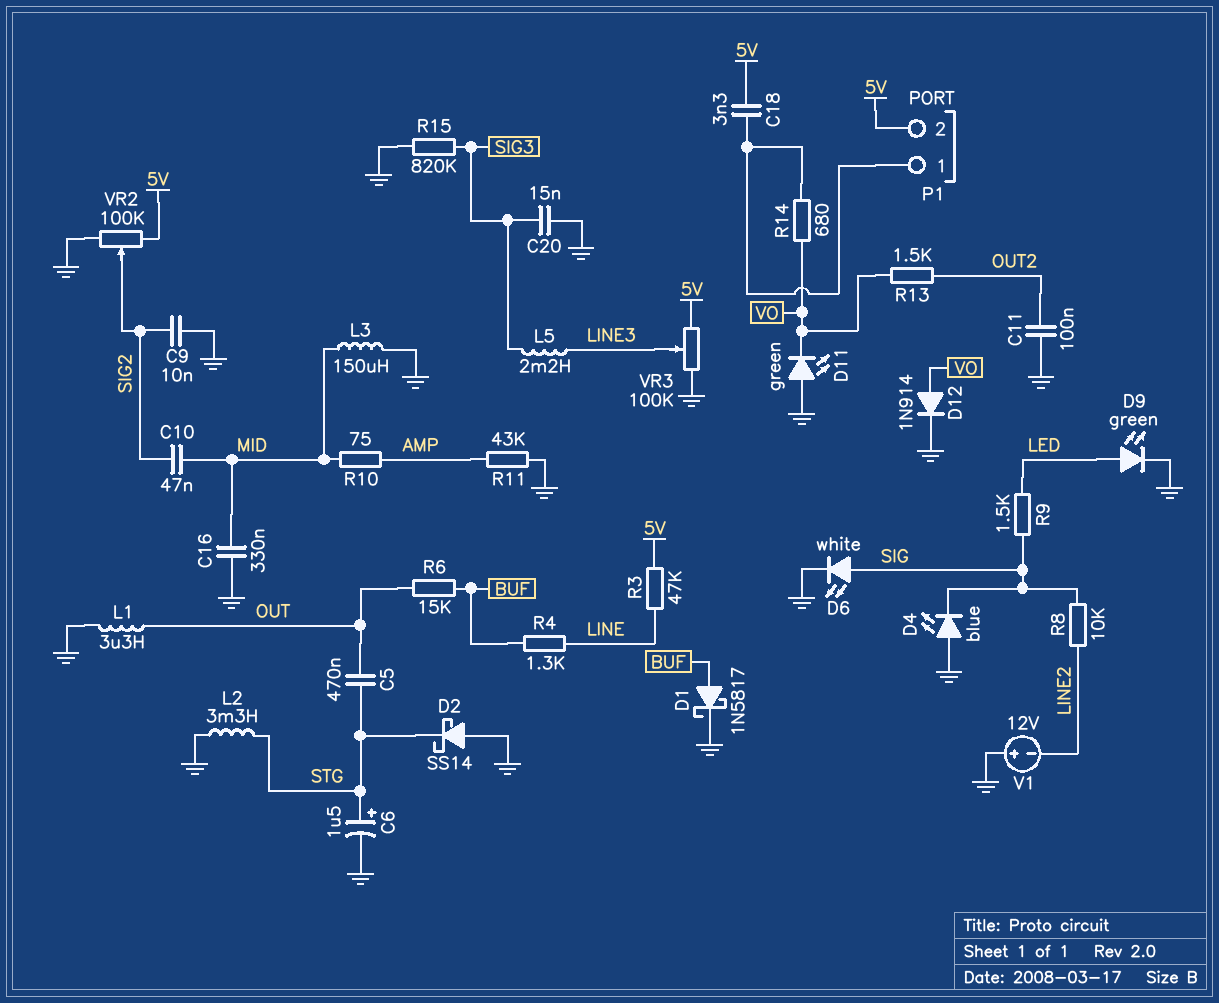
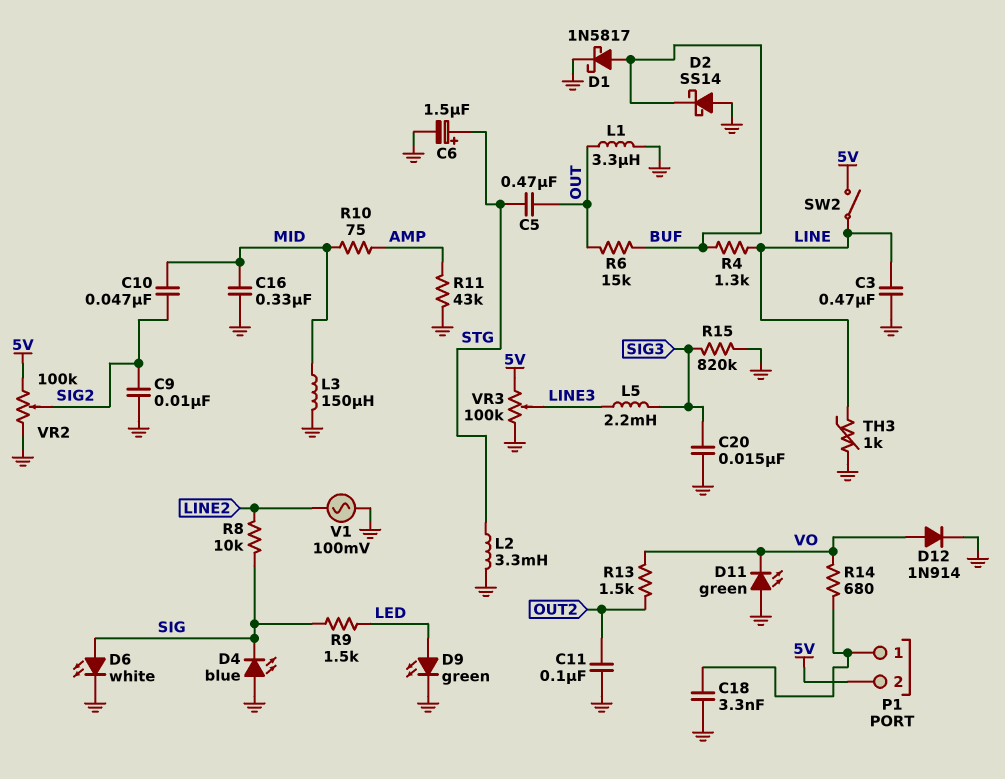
C3: none -> 470nF (GND, LINE)
C18: 3.3nF (5V, P1/1) -> 3.3nF (GND, P1/1)
D2: schottky SS14 (A GND, K STG) -> schottky SS14 (A GND, K BUF)
R3: 47k (5V, LINE) -> none
SW2: none -> switch (5V, LINE)
TH3: none -> 1k (GND, LINE)
V1: 12V (plus GND, minus LINE2) -> AC 100mV (GND, LINE2)

